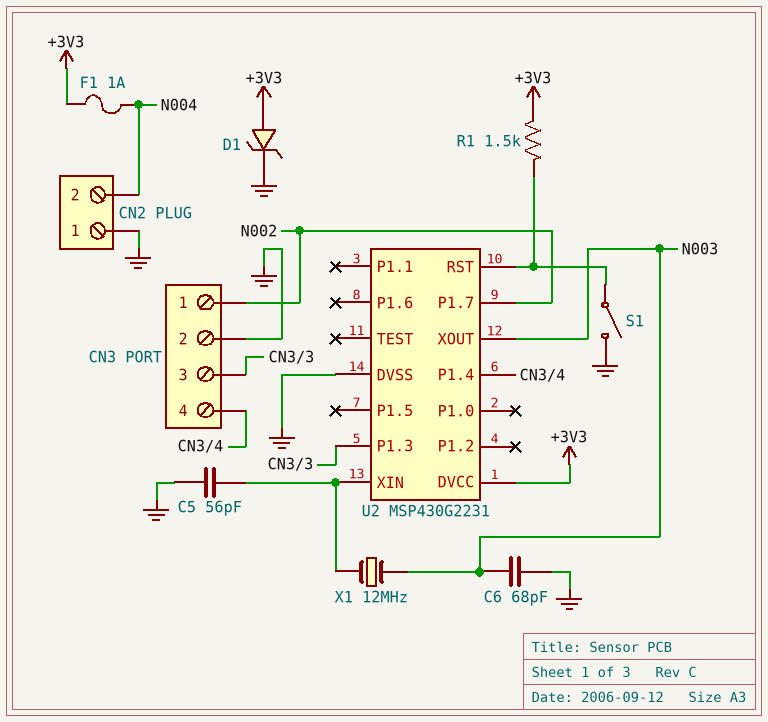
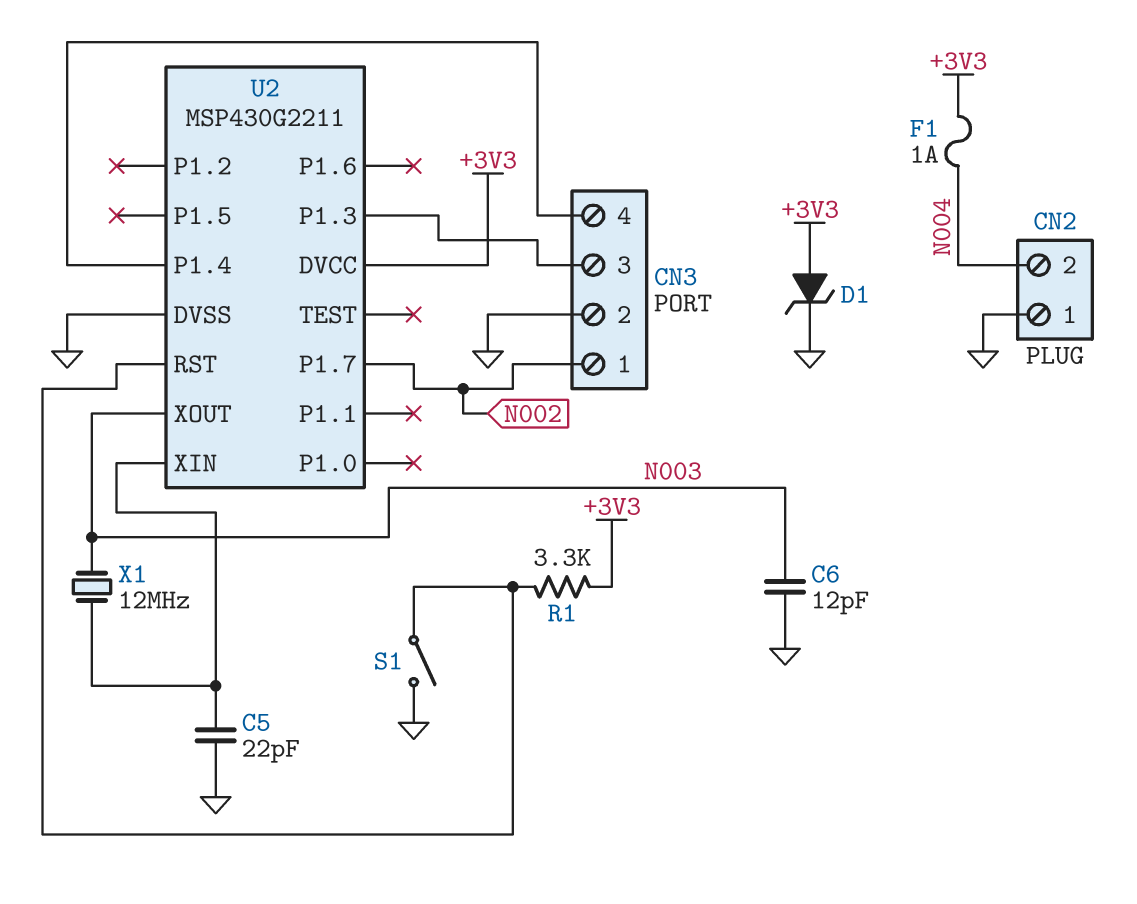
C5: 56pF (GND, U2/XIN) -> 22pF (GND, U2/XIN)
C6: 68pF (GND, N003) -> 12pF (GND, N003)
R1: 1.5k (+3V3, U2/RST) -> 3.3k (+3V3, U2/RST)
U2: MSP430G2231 -> MSP430G2211

